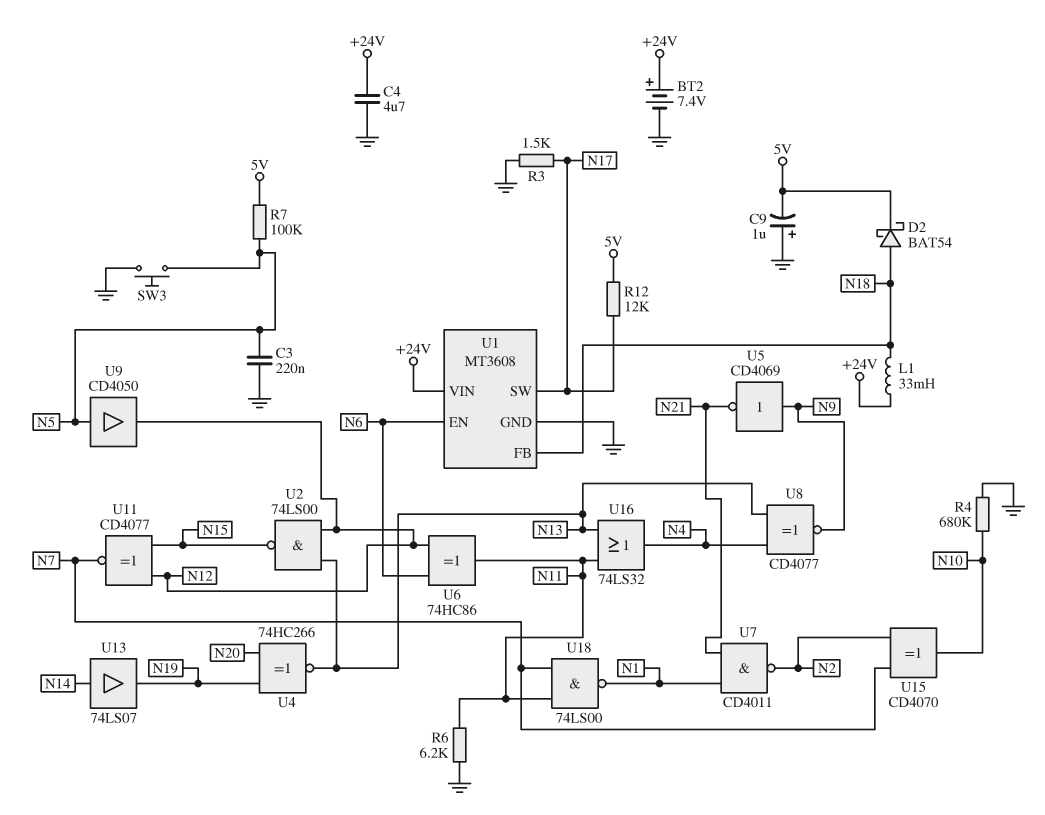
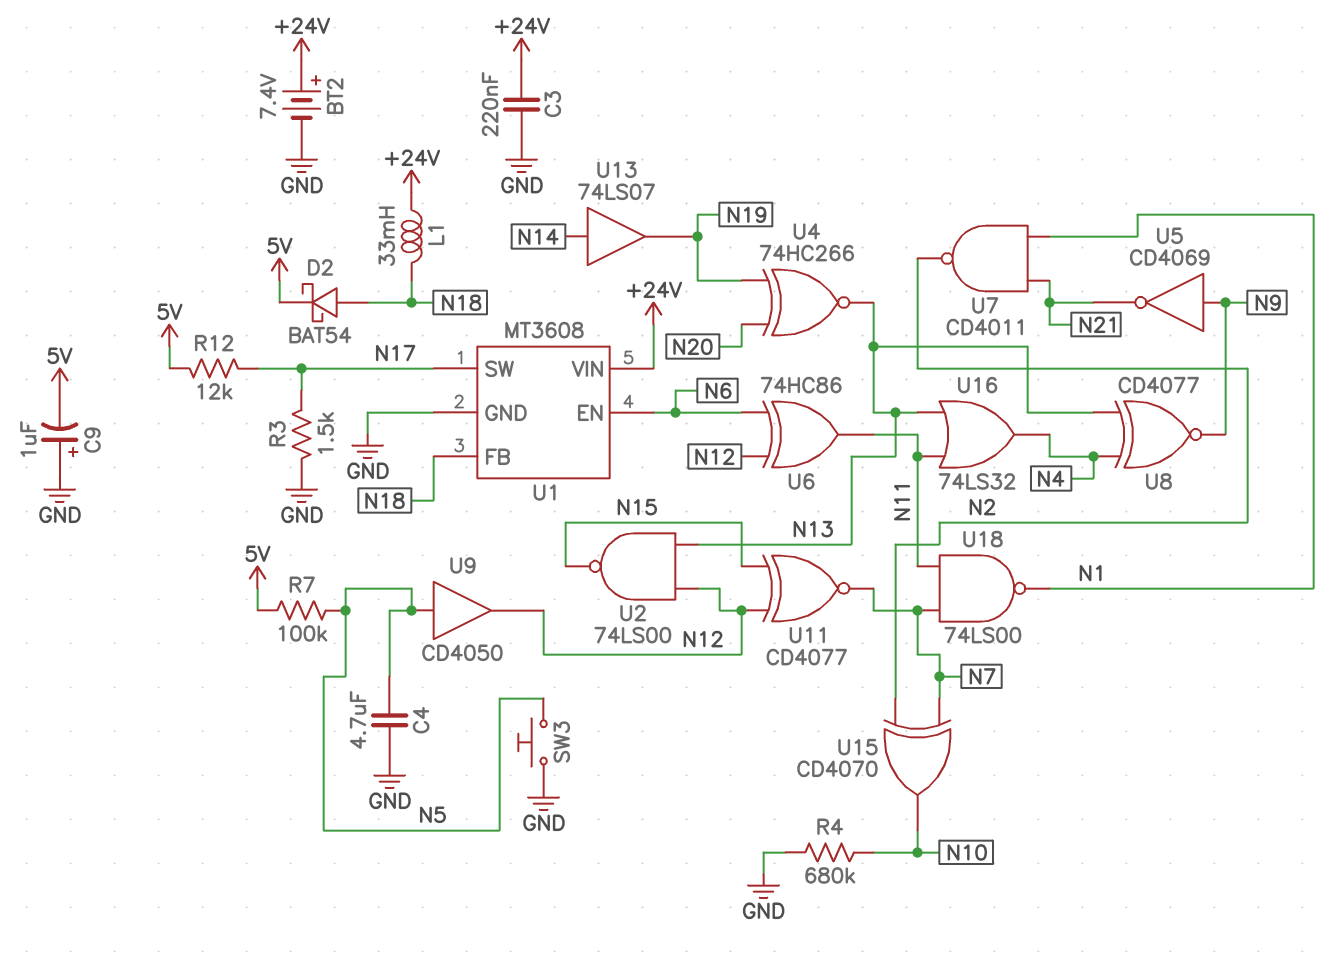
C3: 220nF (GND, N5) -> 220nF (+24V, GND)
C4: 4.7uF (+24V, GND) -> 4.7uF (GND, N5)
R6: 6.2k (GND, N11) -> none

